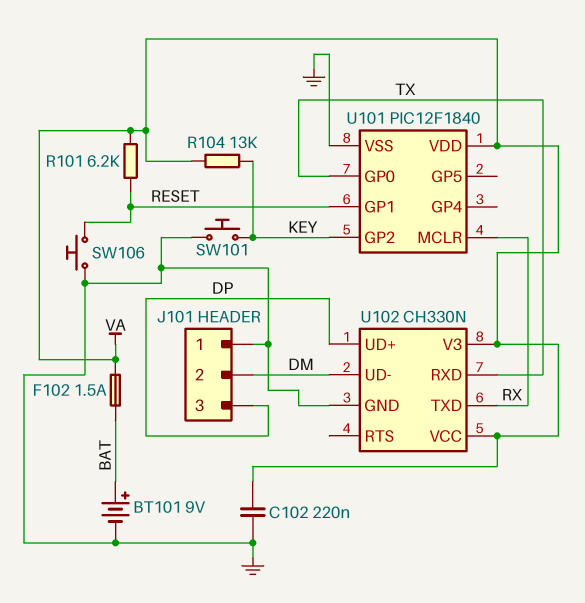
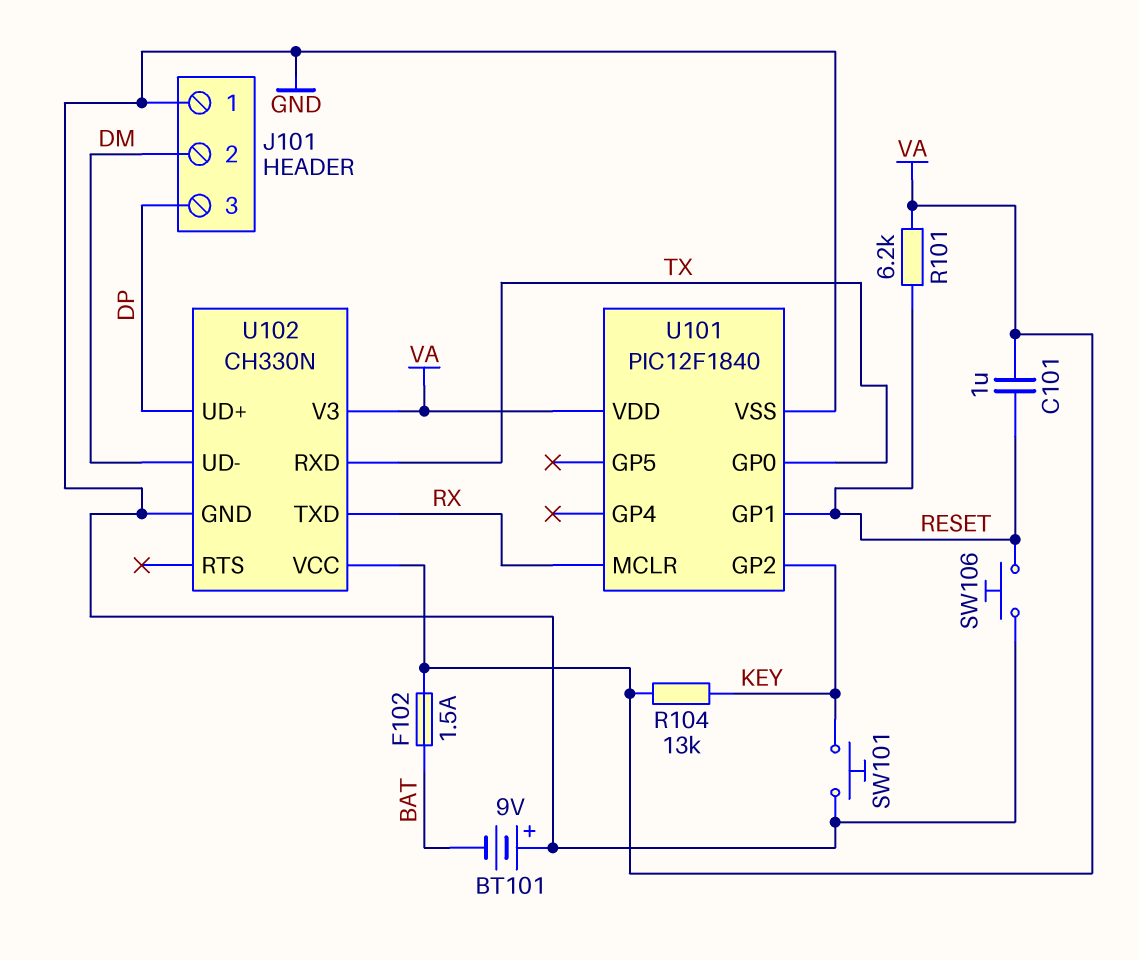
BT101: 9V (plus BAT, minus GND) -> 9V (plus GND, minus BAT)
C101: none -> 1uF (RESET, VA)
C102: 220nF (GND, VA) -> none

